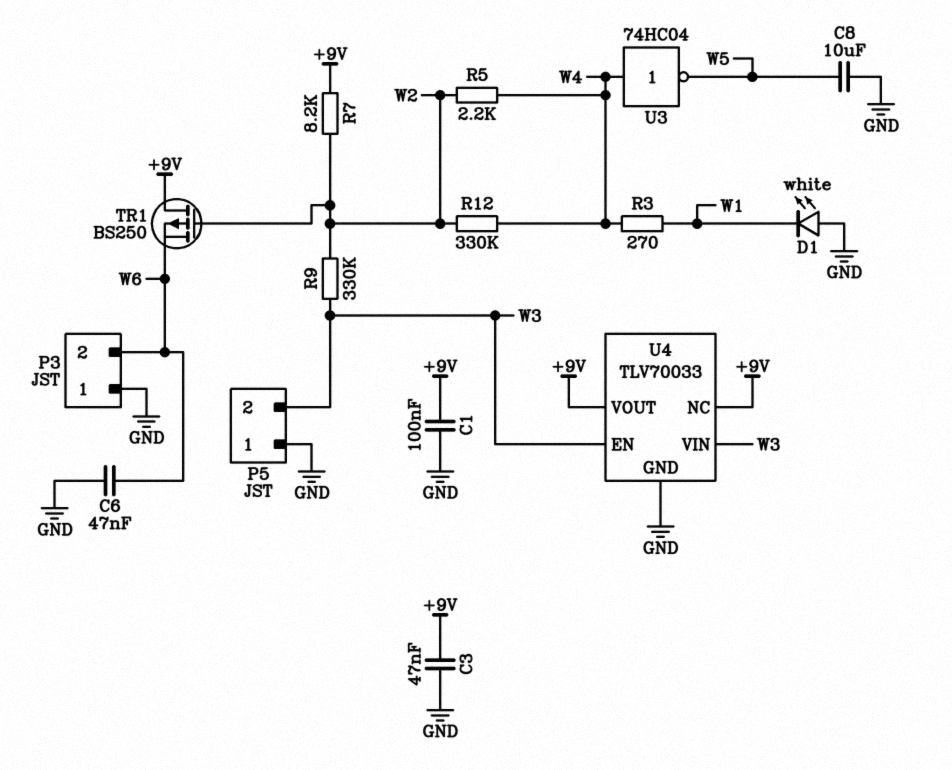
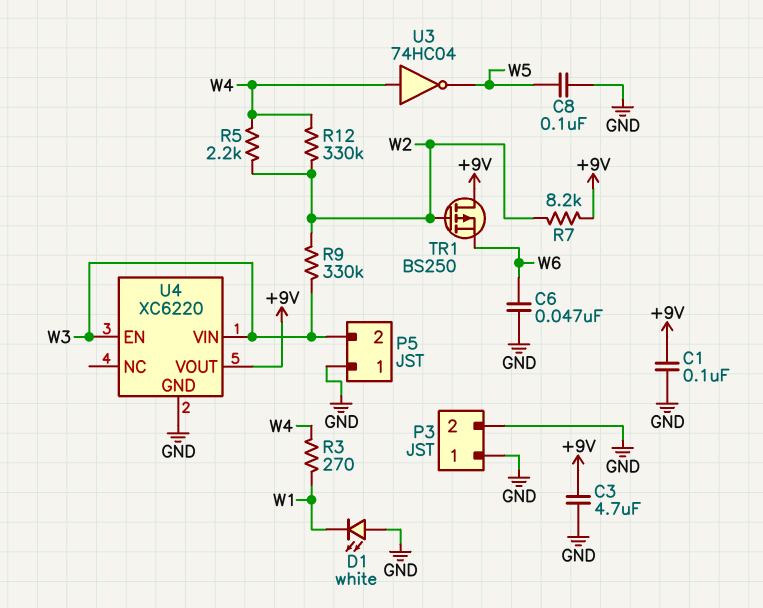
C3: 47nF (+9V, GND) -> 4.7uF (+9V, GND)
C8: 10uF (GND, W5) -> 100nF (GND, W5)
P3 pin 2: W6 -> GND
U4: TLV70033 -> XC6220
U4 pin NC: +9V -> none

